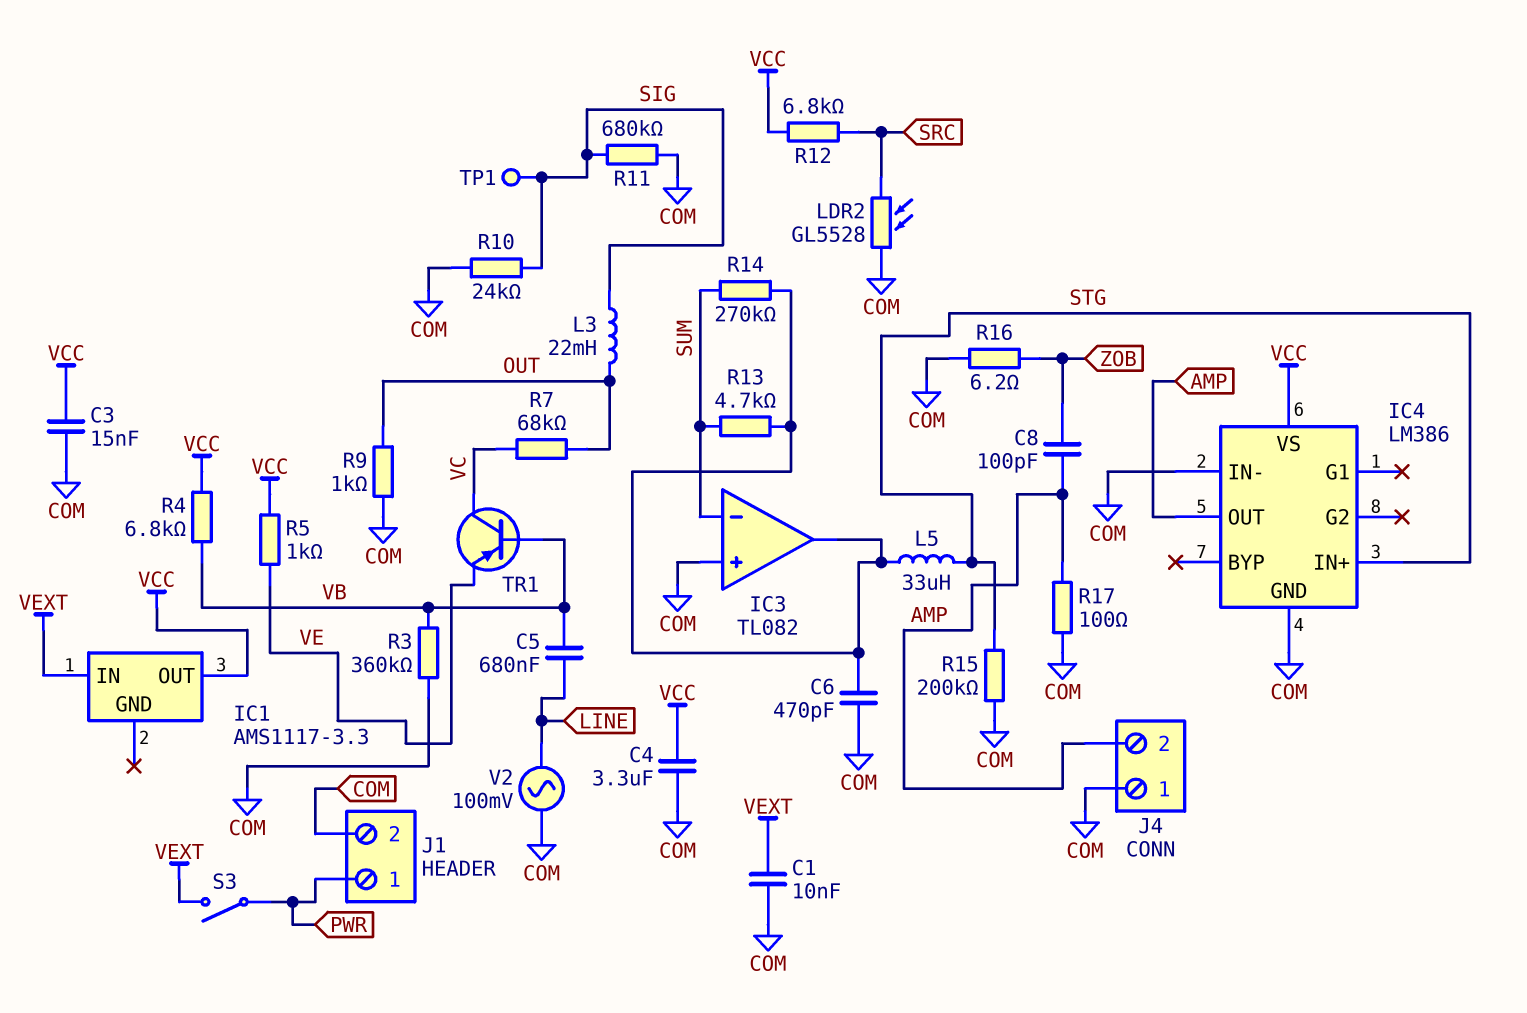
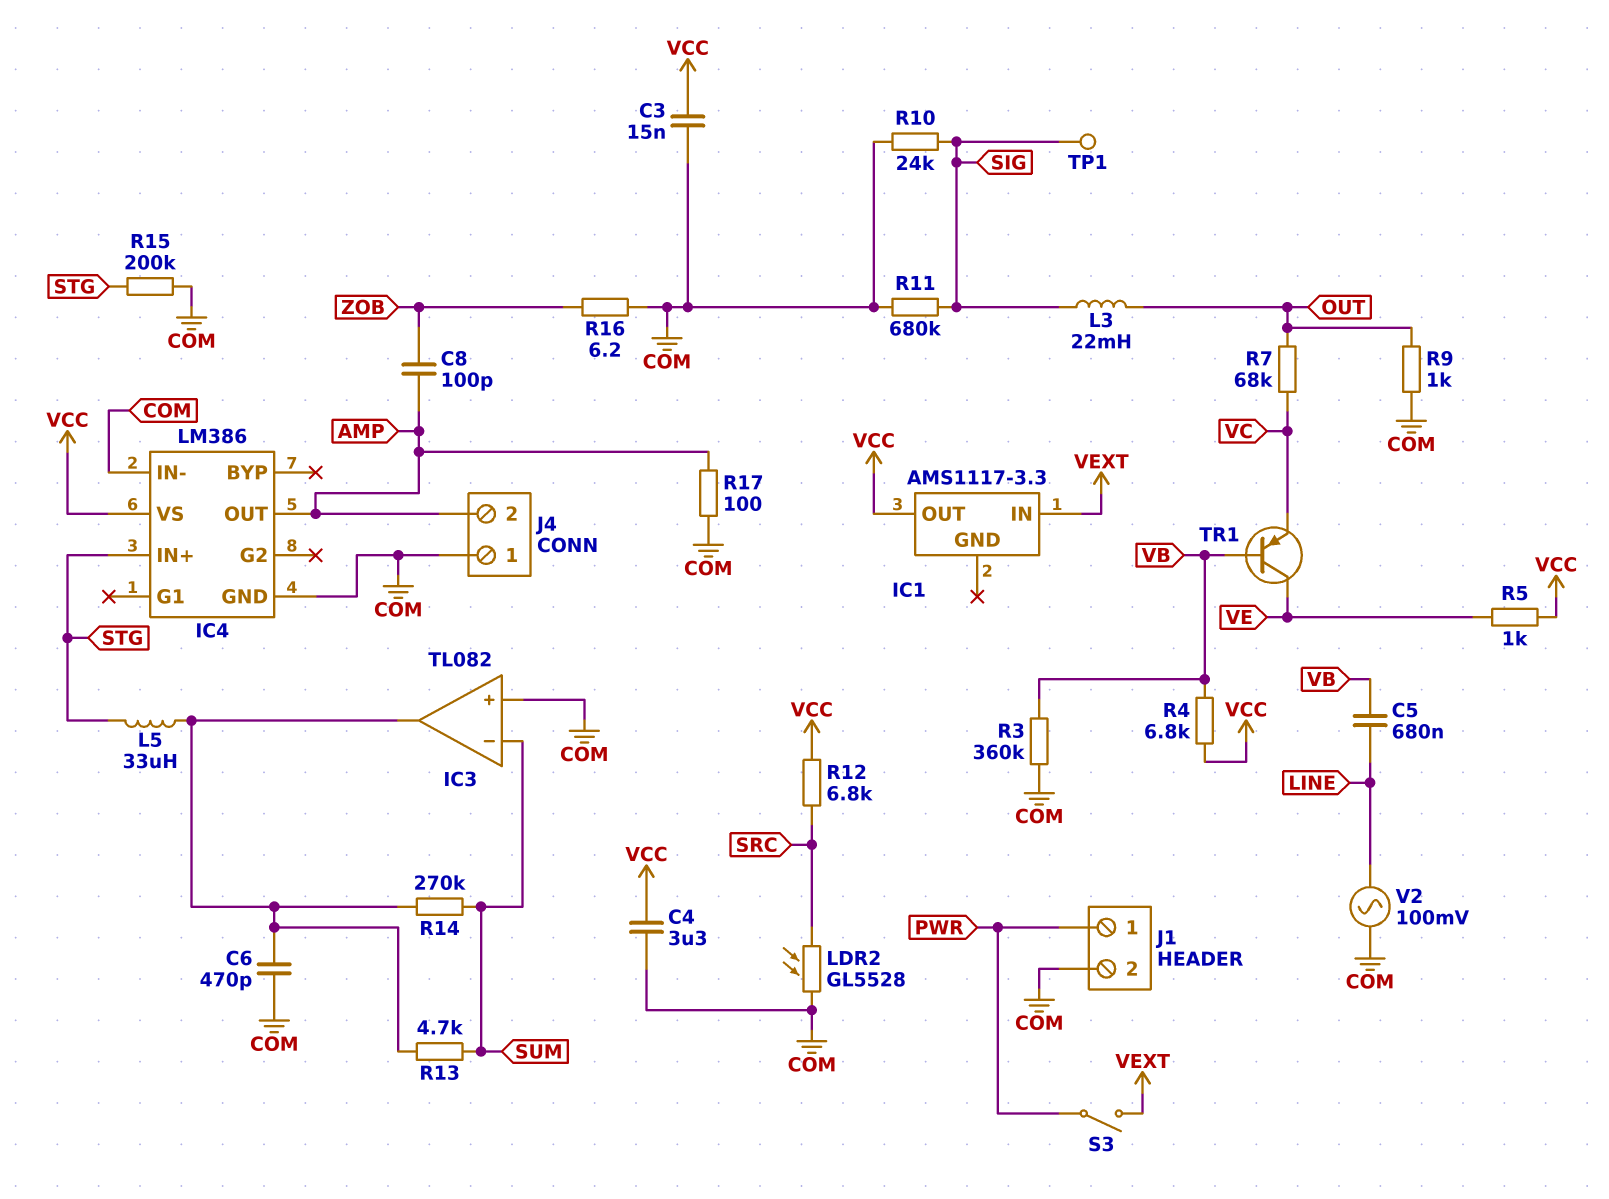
C1: 10nF (COM, VEXT) -> none
TR1: PNP (B VB, C VC, E VE) -> PNP (B VB, C VE, E VC)

